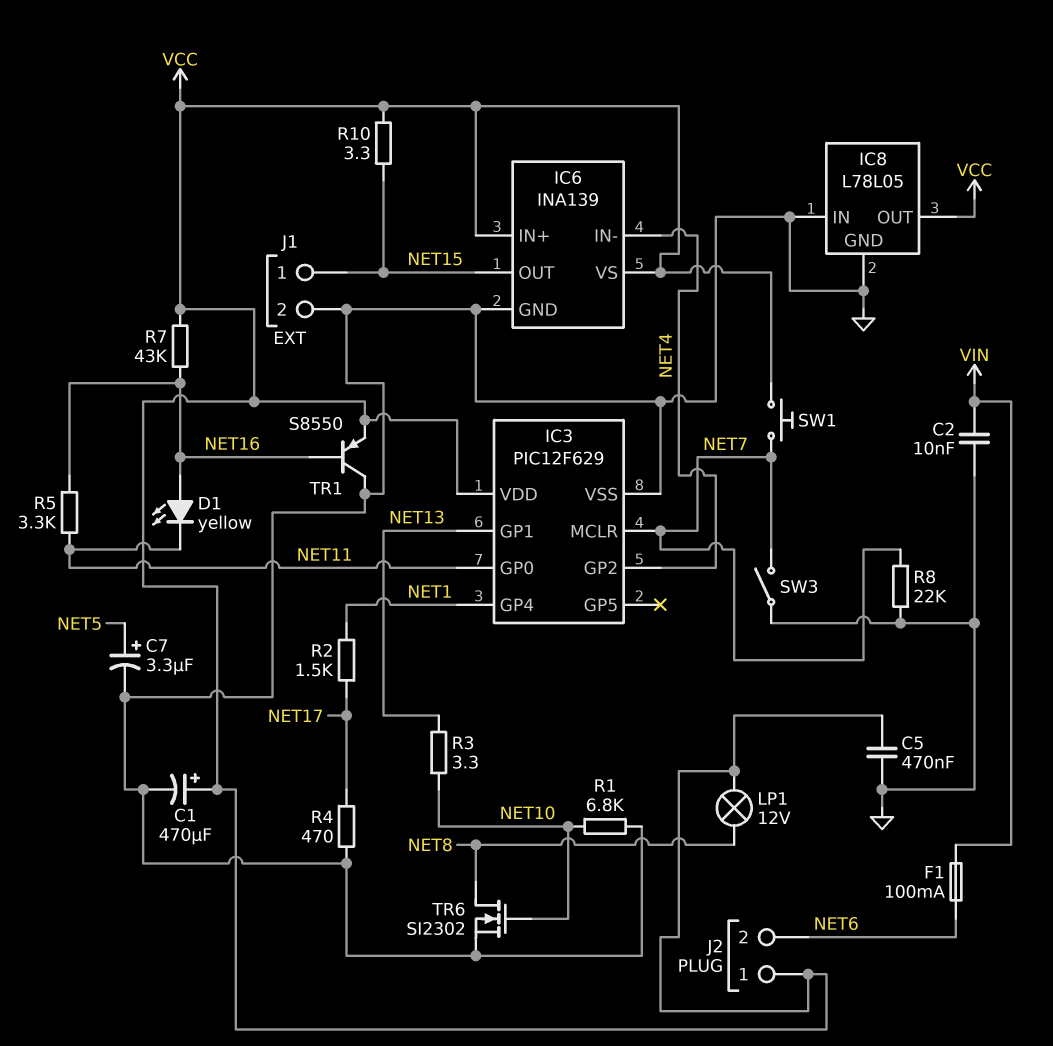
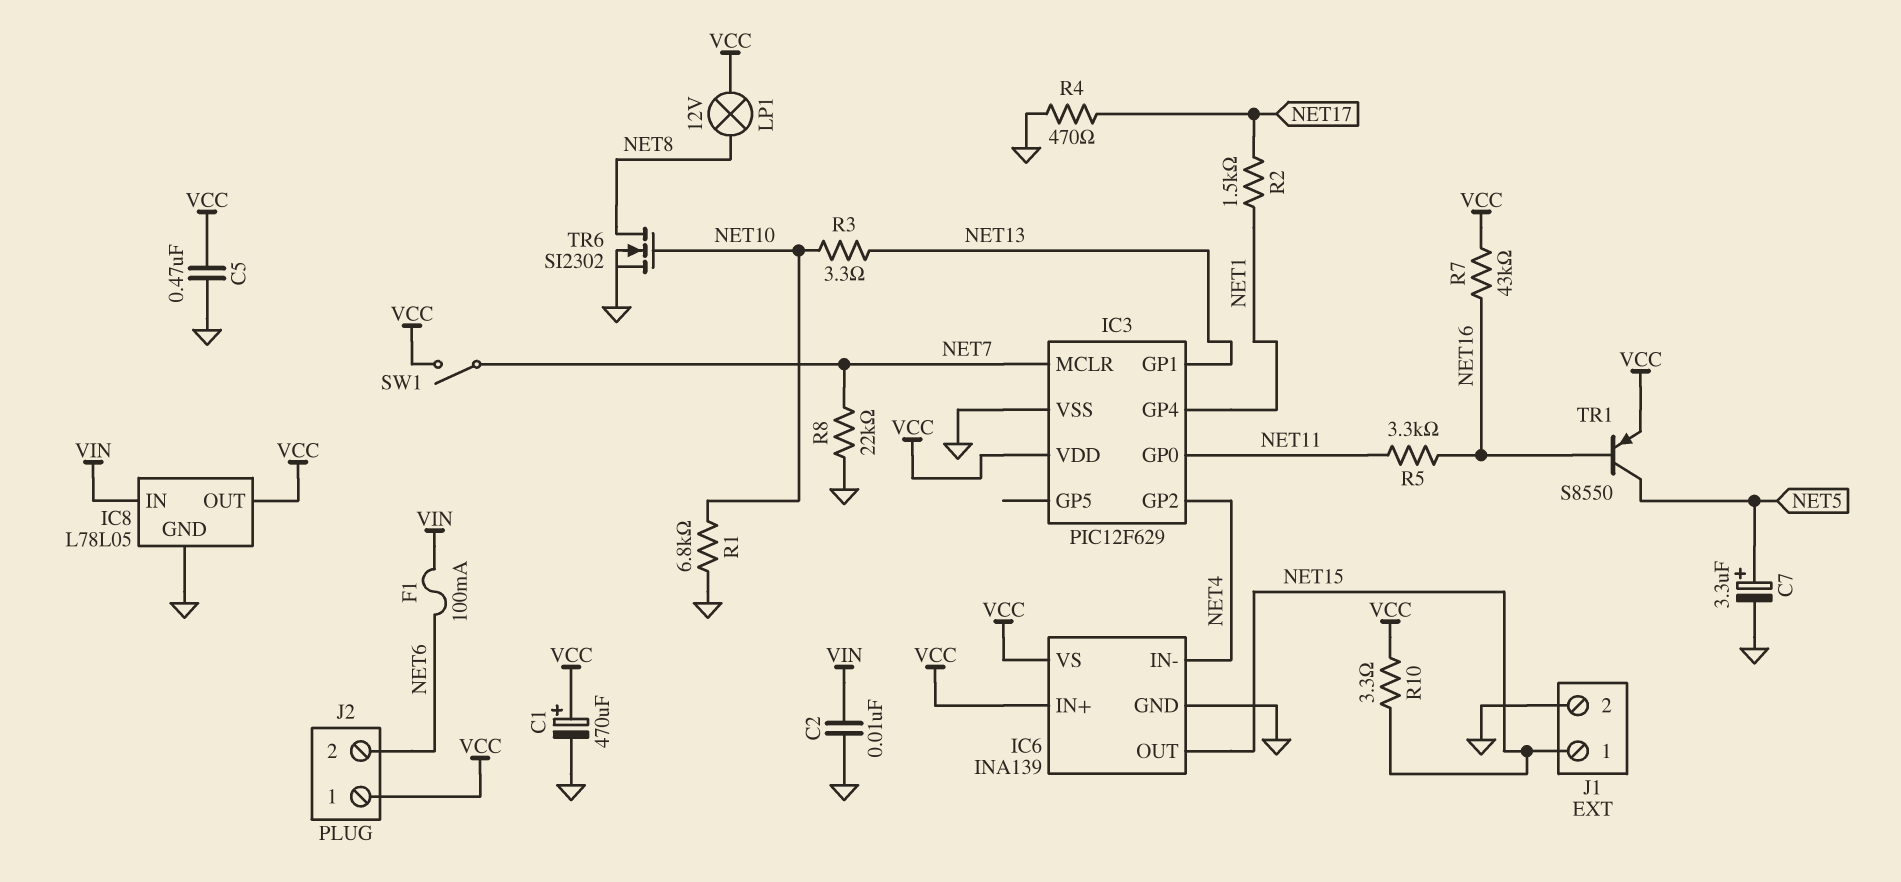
D1: LED yellow (A NET16, K NET11) -> none
IC8 pin IN: GND -> VIN
SW1: button (NET7, VCC) -> switch (NET7, VCC)
SW3: switch (GND, NET7) -> none
TR1: PNP S8550 (B NET16, C GND, E VCC) -> PNP S8550 (B NET16, C NET5, E VCC)

